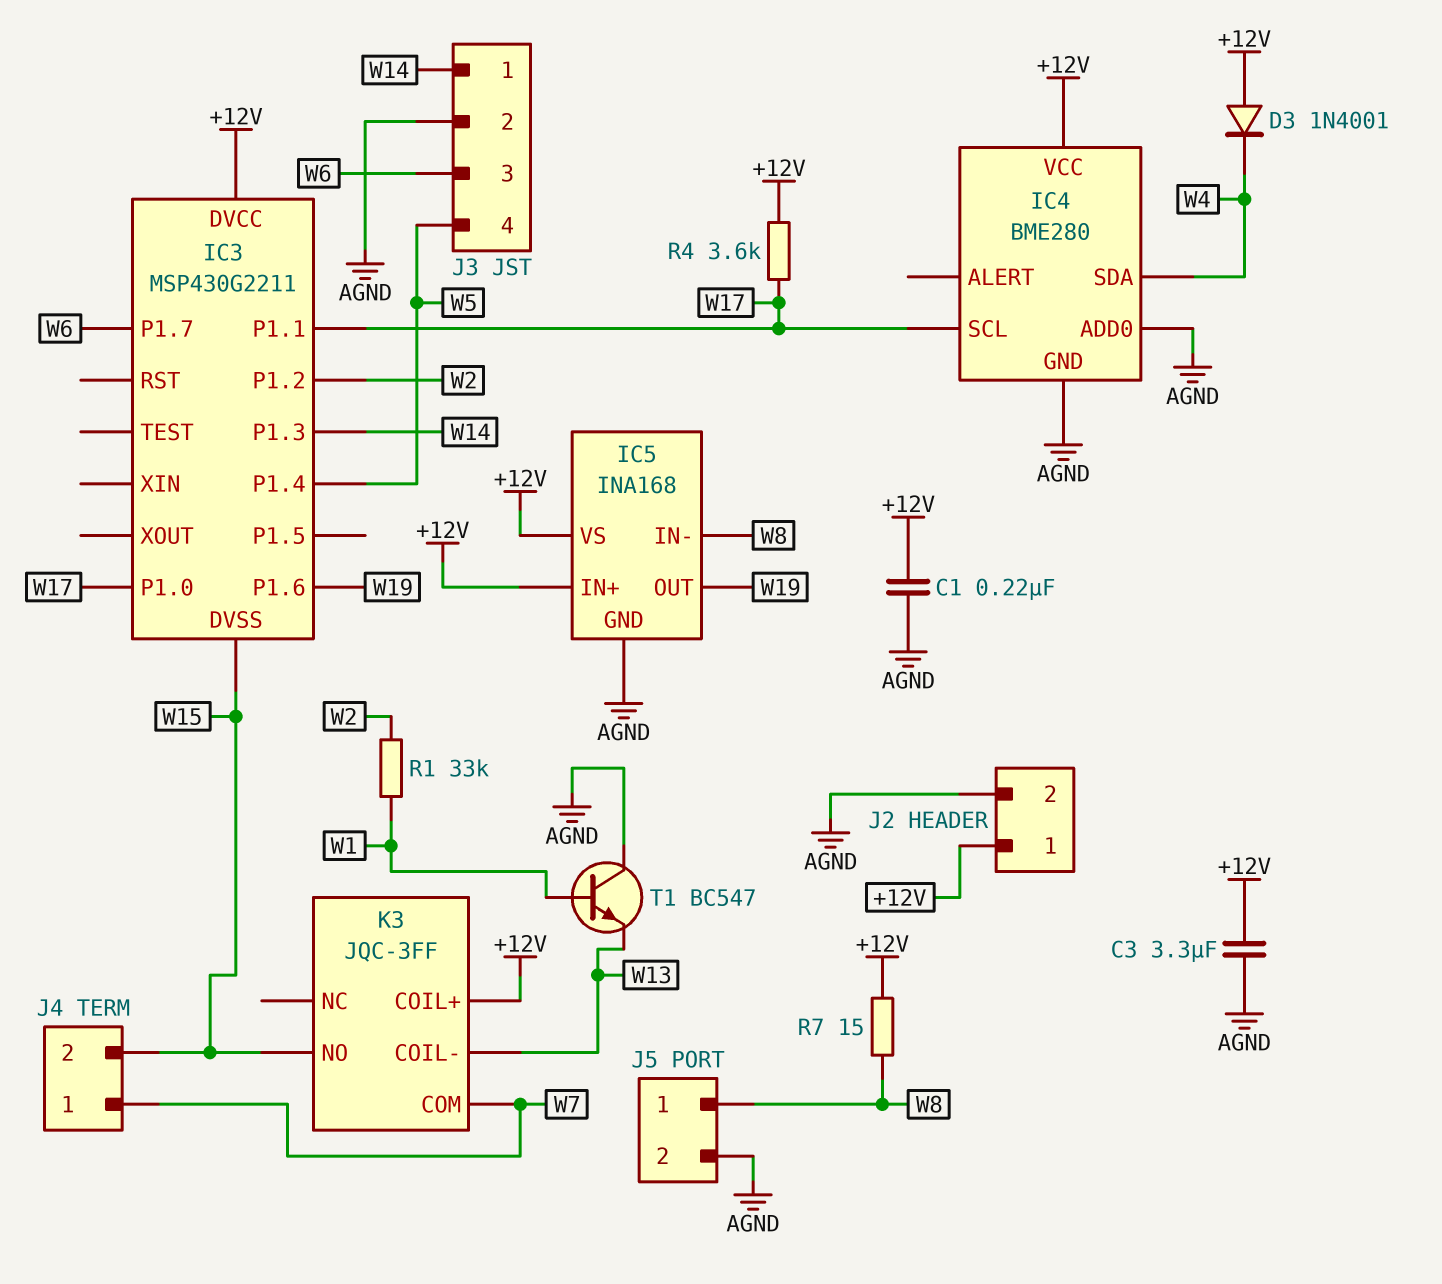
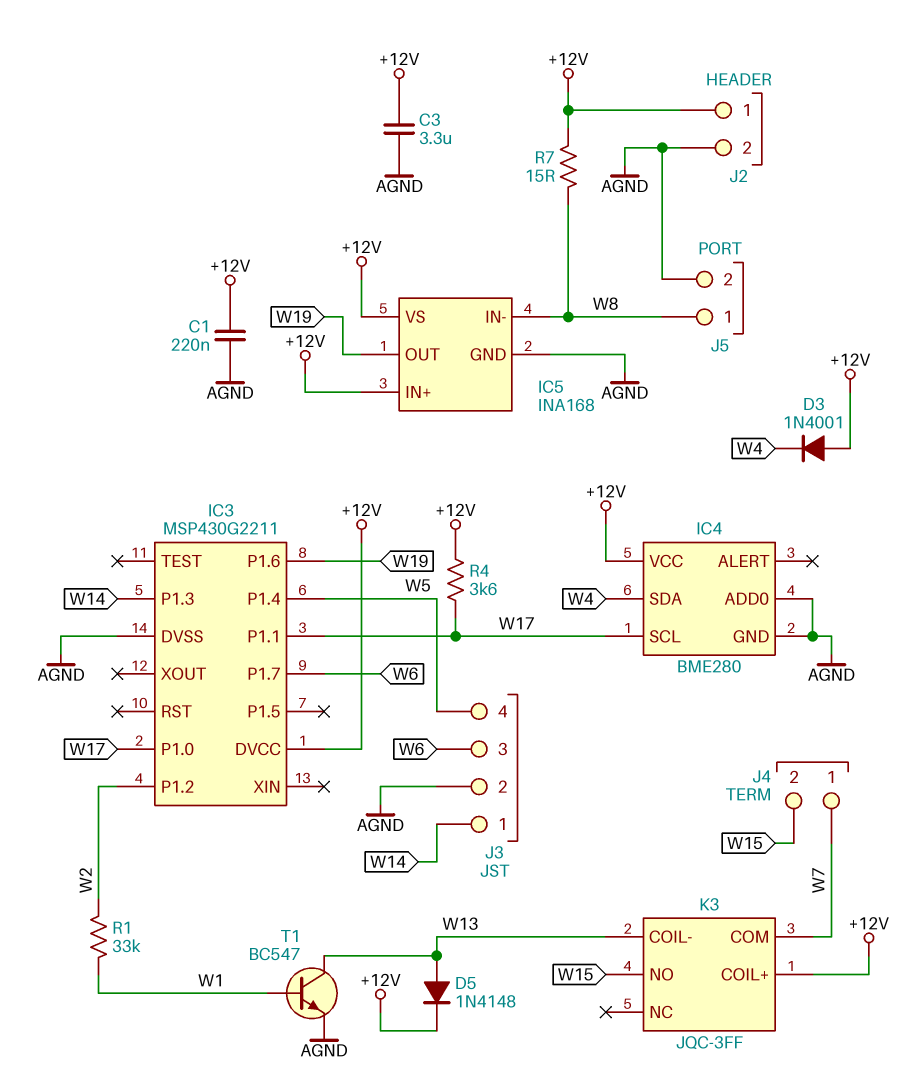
D5: none -> diode 1N4148 (A W13, K +12V)
IC3 pin DVSS: W15 -> AGND
T1: NPN BC547 (B W1, C AGND, E W13) -> NPN BC547 (B W1, C W13, E AGND)

